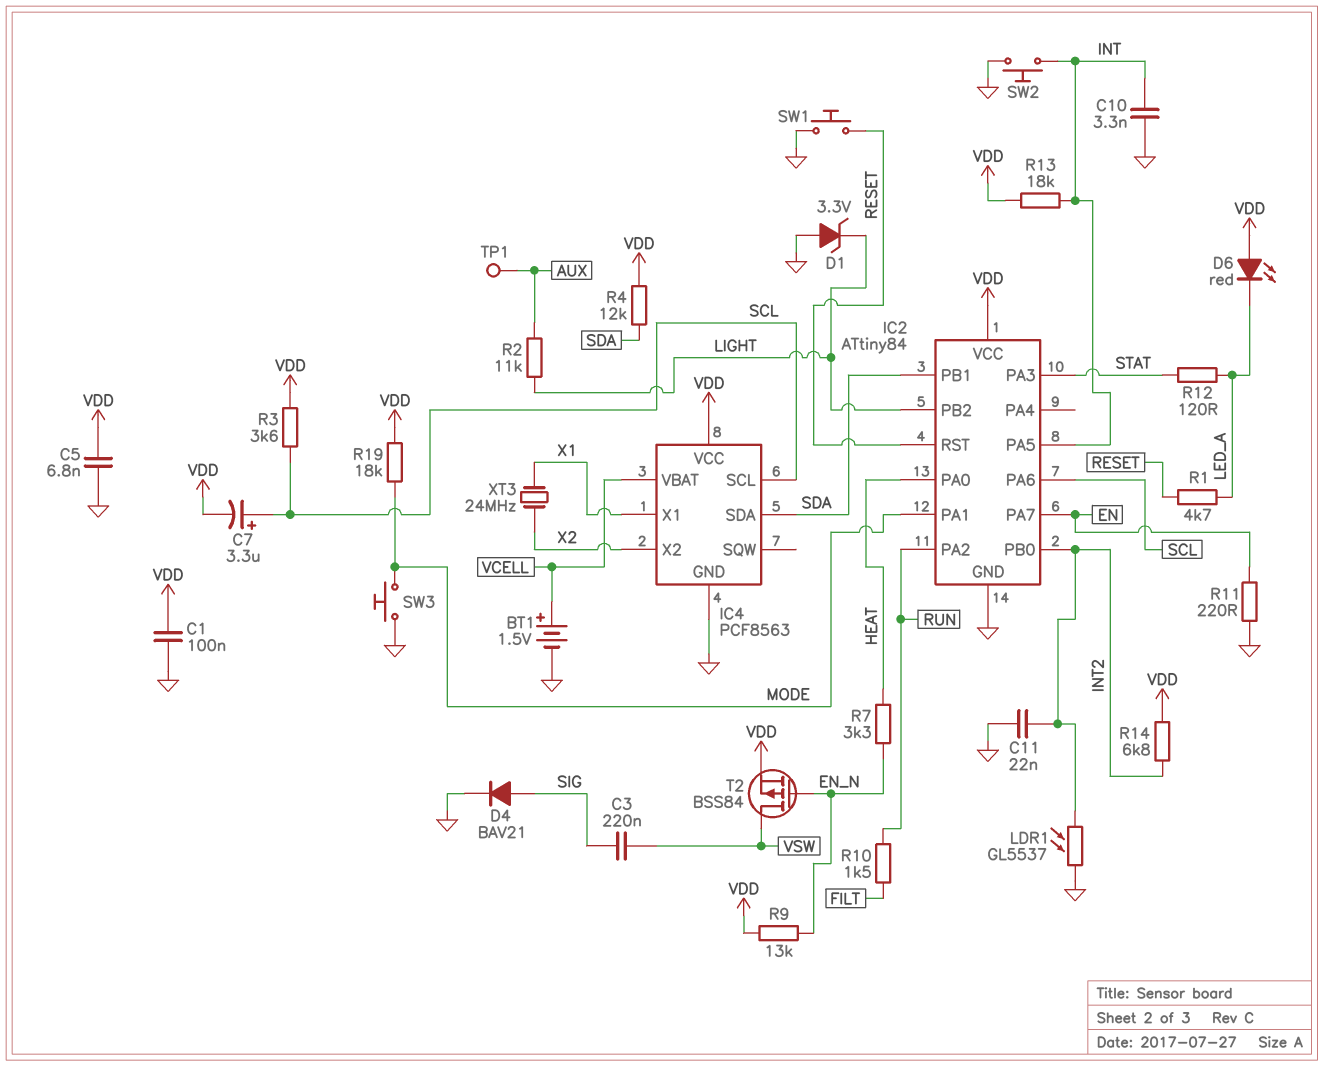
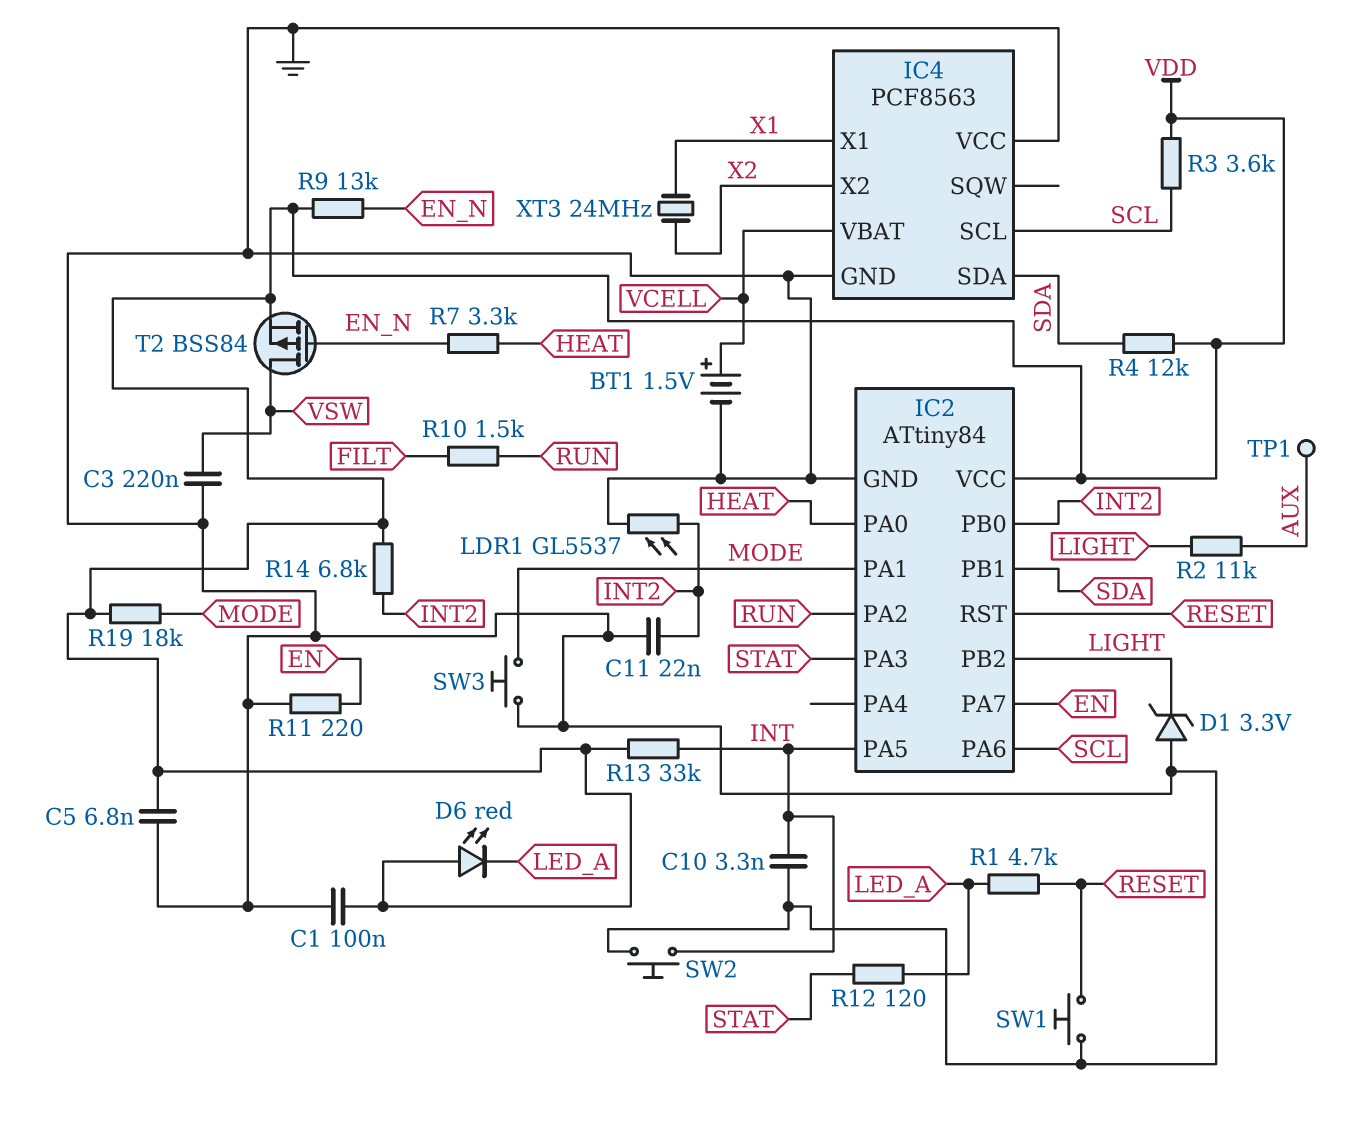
C3: 220nF (SIG, VSW) -> 220nF (GND, VSW)
C7: 3.3uF (plus SCL, minus VDD) -> none
D4: diode BAV21 (A SIG, K GND) -> none
IC4 pin VCC: VDD -> GND
R13: 18k (INT, VDD) -> 33k (INT, VDD)

